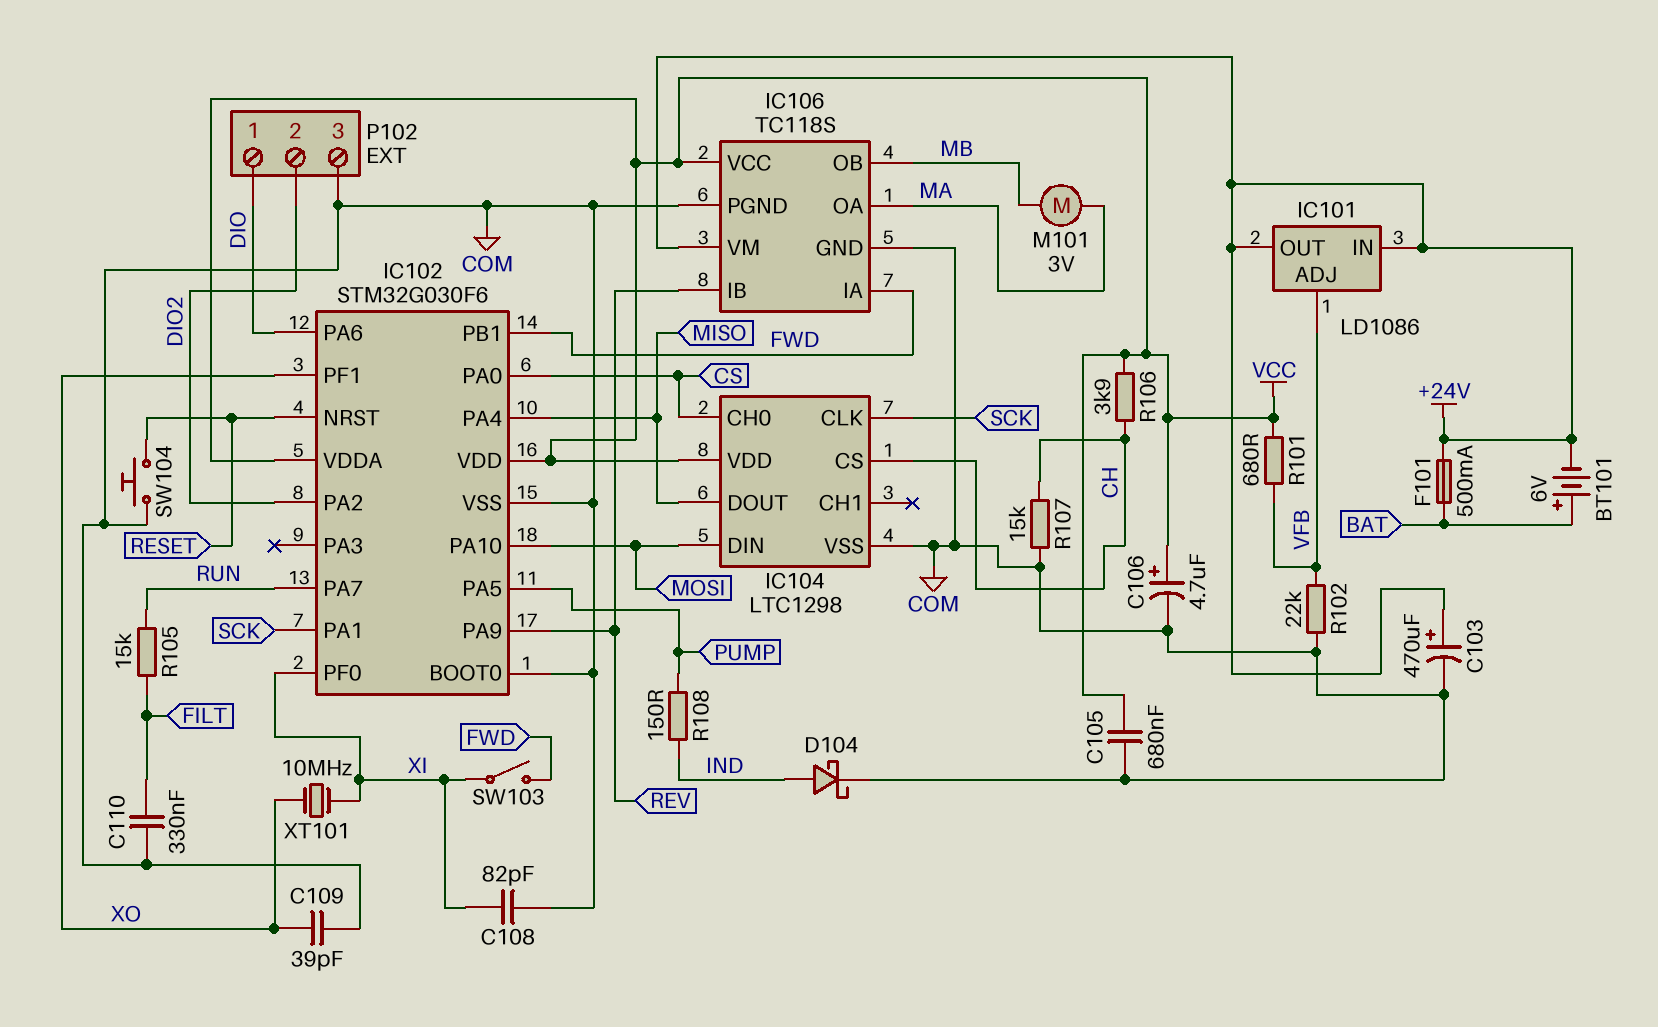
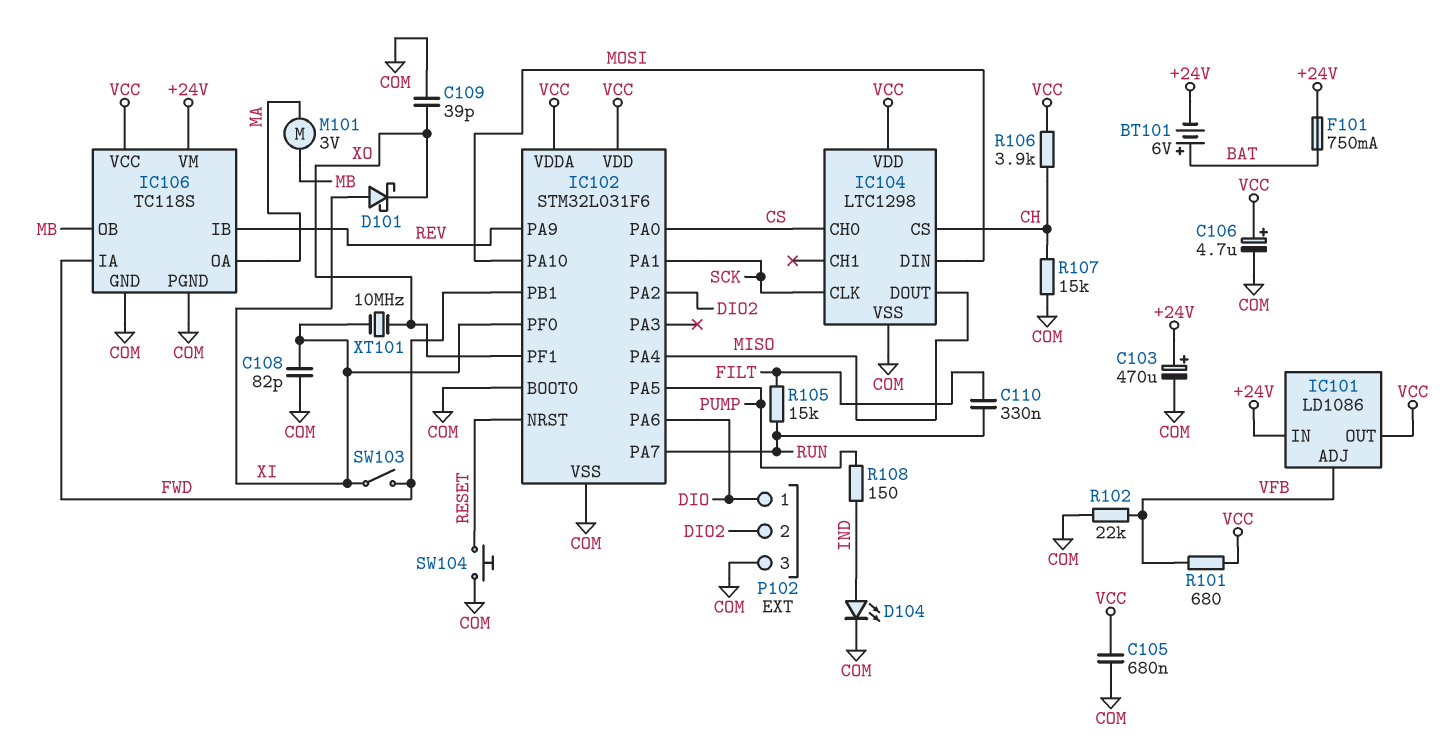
C110: 330nF (COM, FILT) -> 330nF (FILT, RUN)
D101: none -> schottky (A XI, K XO)
D104: schottky (A IND, K COM) -> LED (A IND, K COM)
F101: 500mA (+24V, BAT) -> 750mA (+24V, BAT)
IC101 pin OUT: +24V -> VCC
IC102: STM32G030F6 -> STM32L031F6

